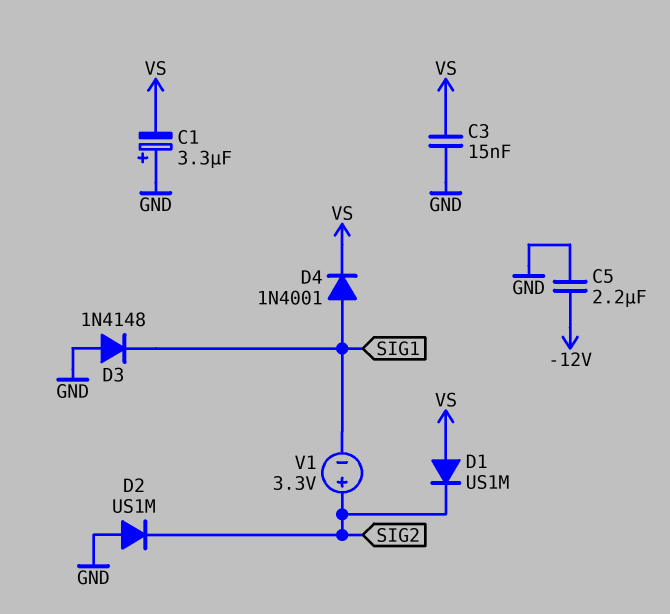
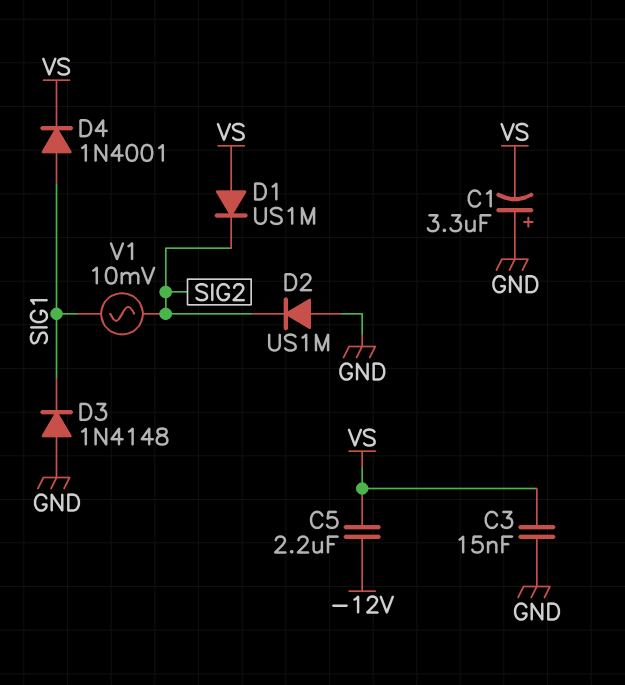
C5: 2.2uF (-12V, GND) -> 2.2uF (-12V, VS)
V1: 3.3V (plus SIG2, minus SIG1) -> AC 10mV (SIG1, SIG2)

